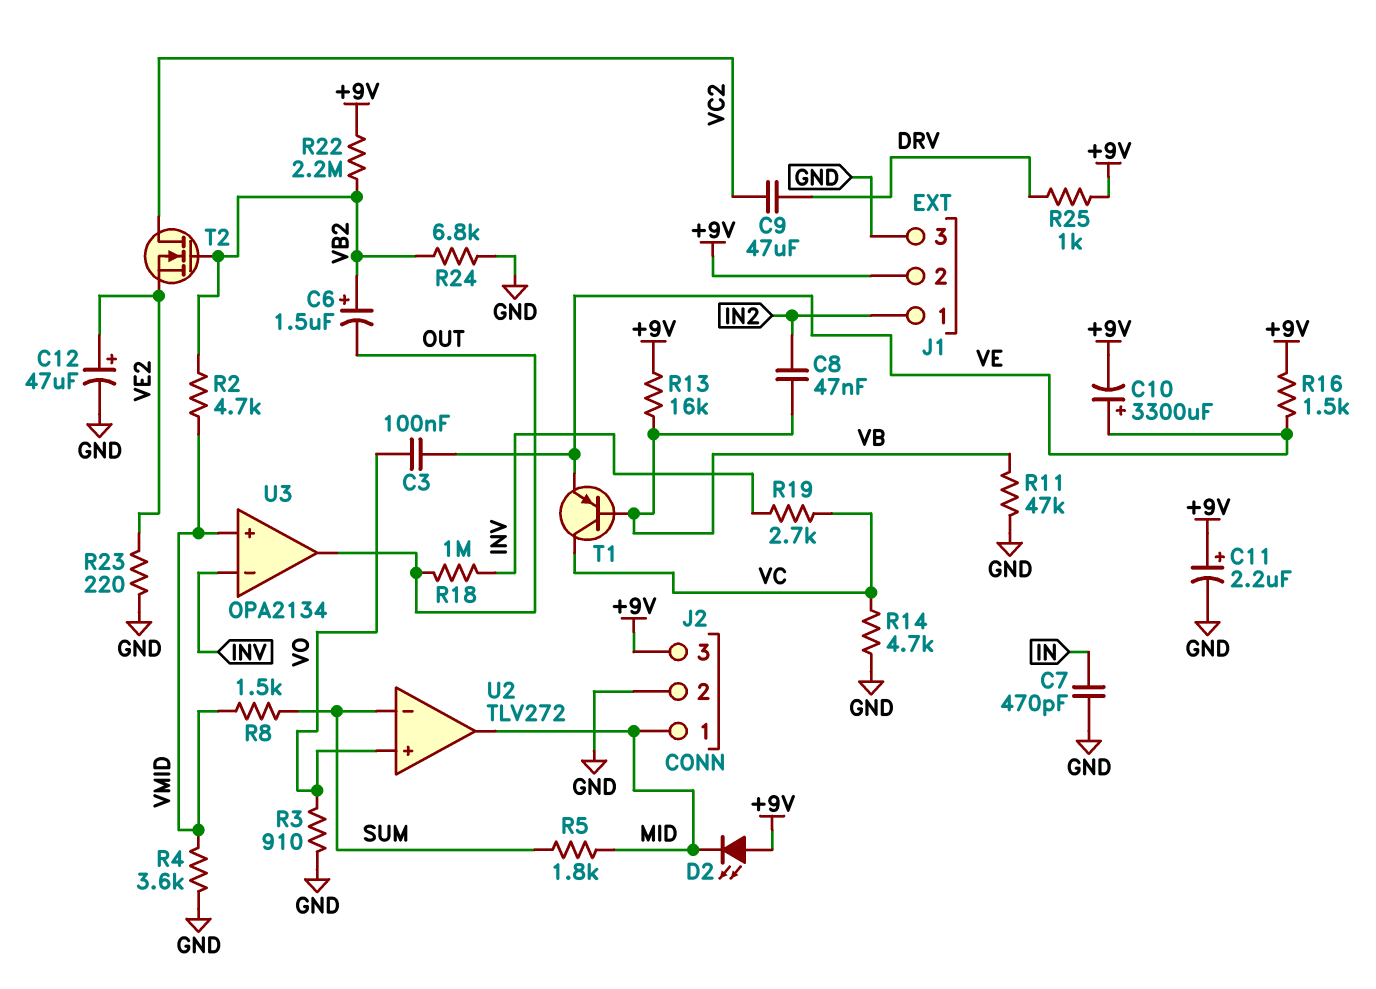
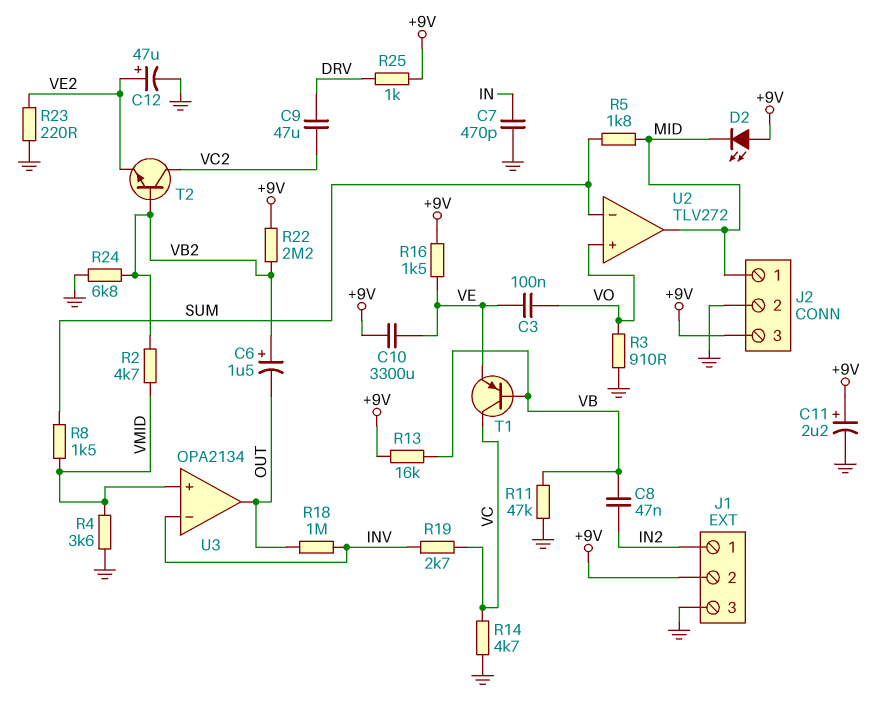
C10: 3300uF (plus VE, minus +9V) -> 3300uF (+9V, VE)
T2: NMOS (G VB2, D VC2, S VE2) -> NPN (B VB2, C VC2, E VE2)

